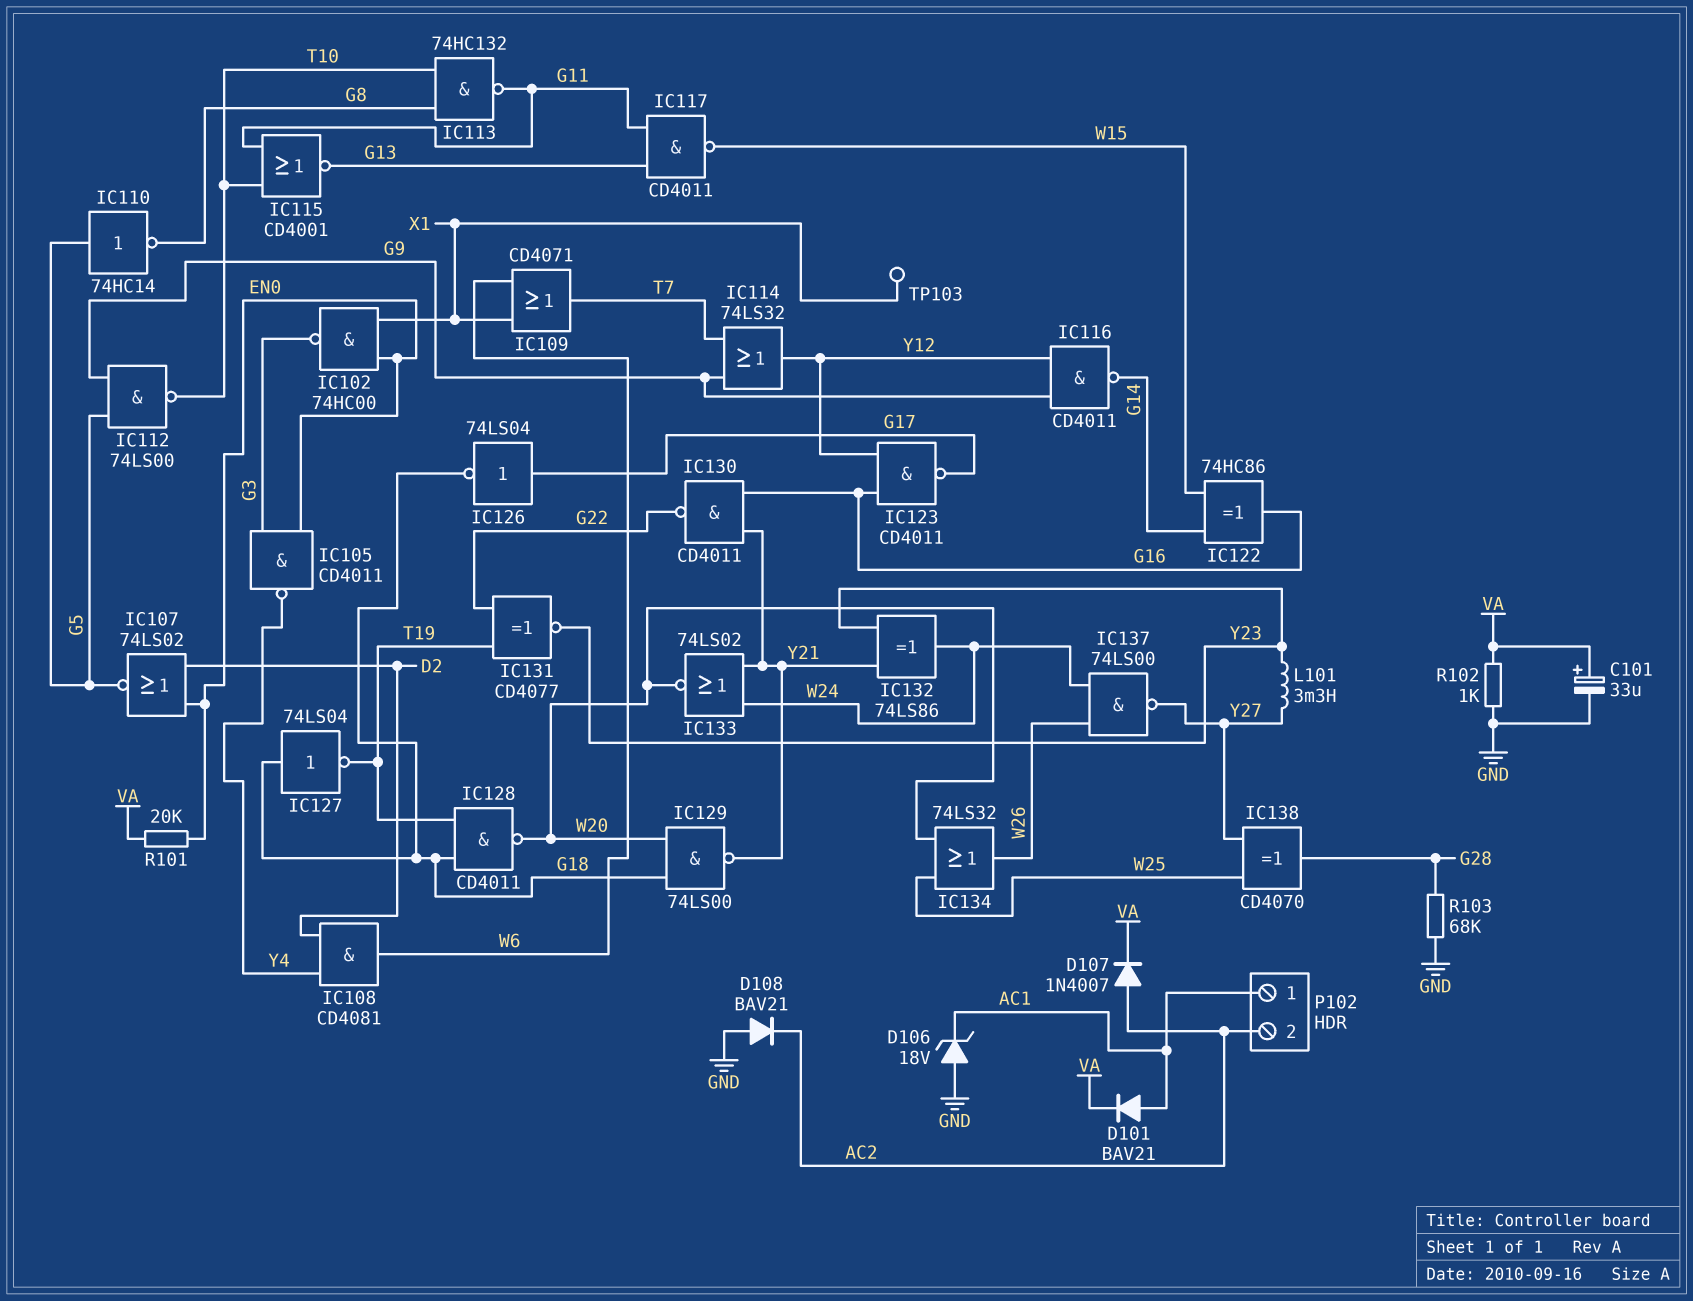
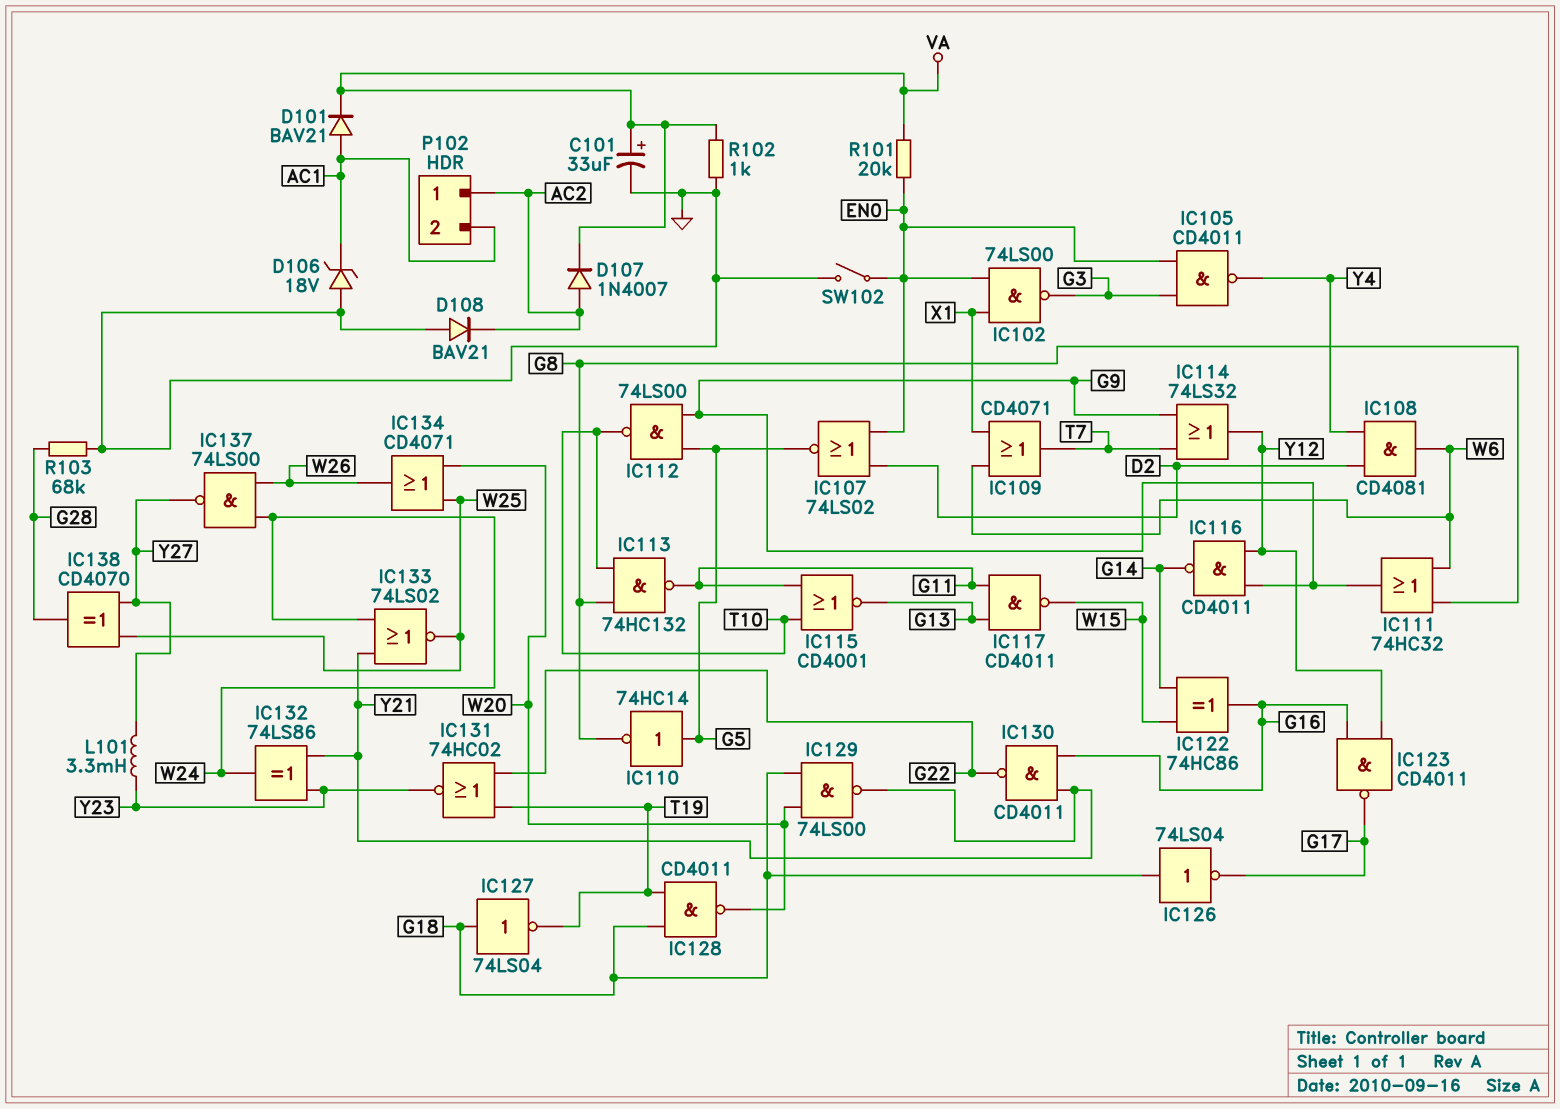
IC102: NAND 74HC00 (in EN0, in X1, out G3) -> NAND 74LS00 (in EN0, in X1, out G3)
IC111: none -> OR 74HC32 (in G8, in W6, out G9)
IC126: NOT 74LS04 (in G17, out G18) -> NOT 74LS04 (in G18, out G17)
IC131: XNOR CD4077 (in G22, in T19, out Y23) -> NOR 74HC02 (in G22, in T19, out Y23)
IC133: NOR 74LS02 (in W24, in Y21, out W20) -> NOR 74LS02 (in W24, in Y21, out W25)
IC134: OR 74LS32 (in W20, in W25, out W26) -> OR CD4071 (in W20, in W25, out W26)
P102 pin 1: AC1 -> AC2
P102 pin 2: AC2 -> AC1
SW102: none -> switch (EN0, GND)
TP103: test point (X1) -> none

